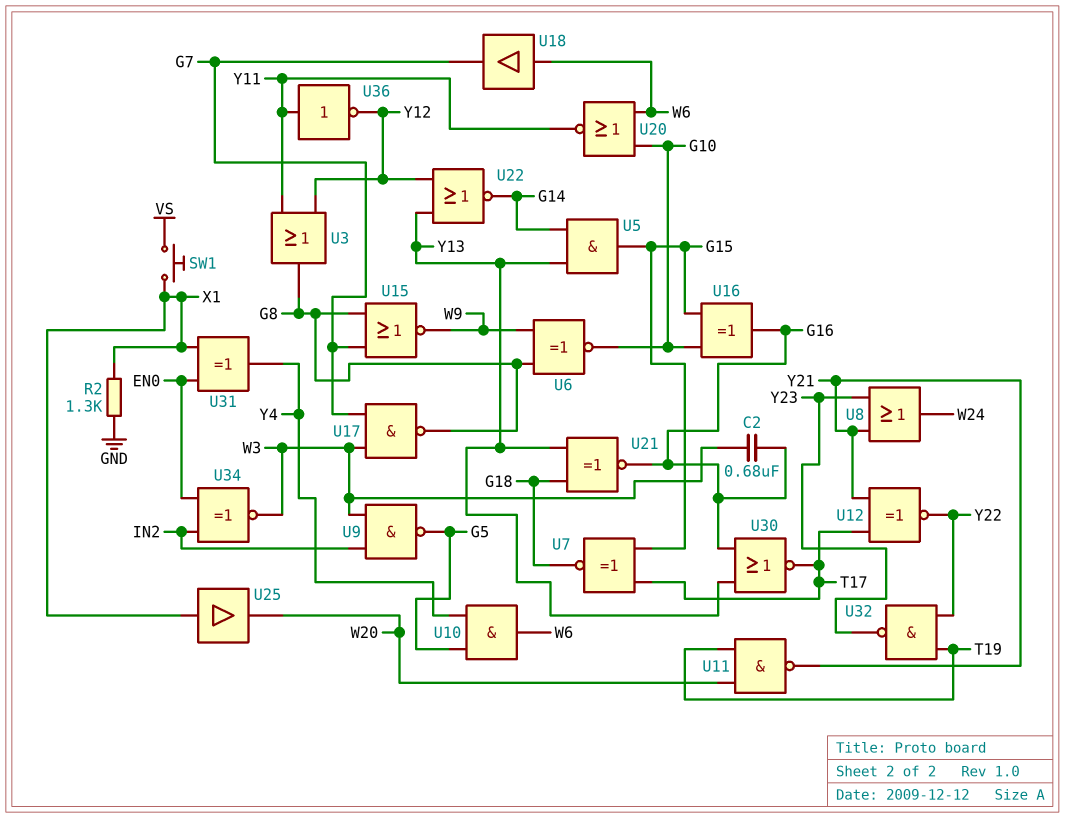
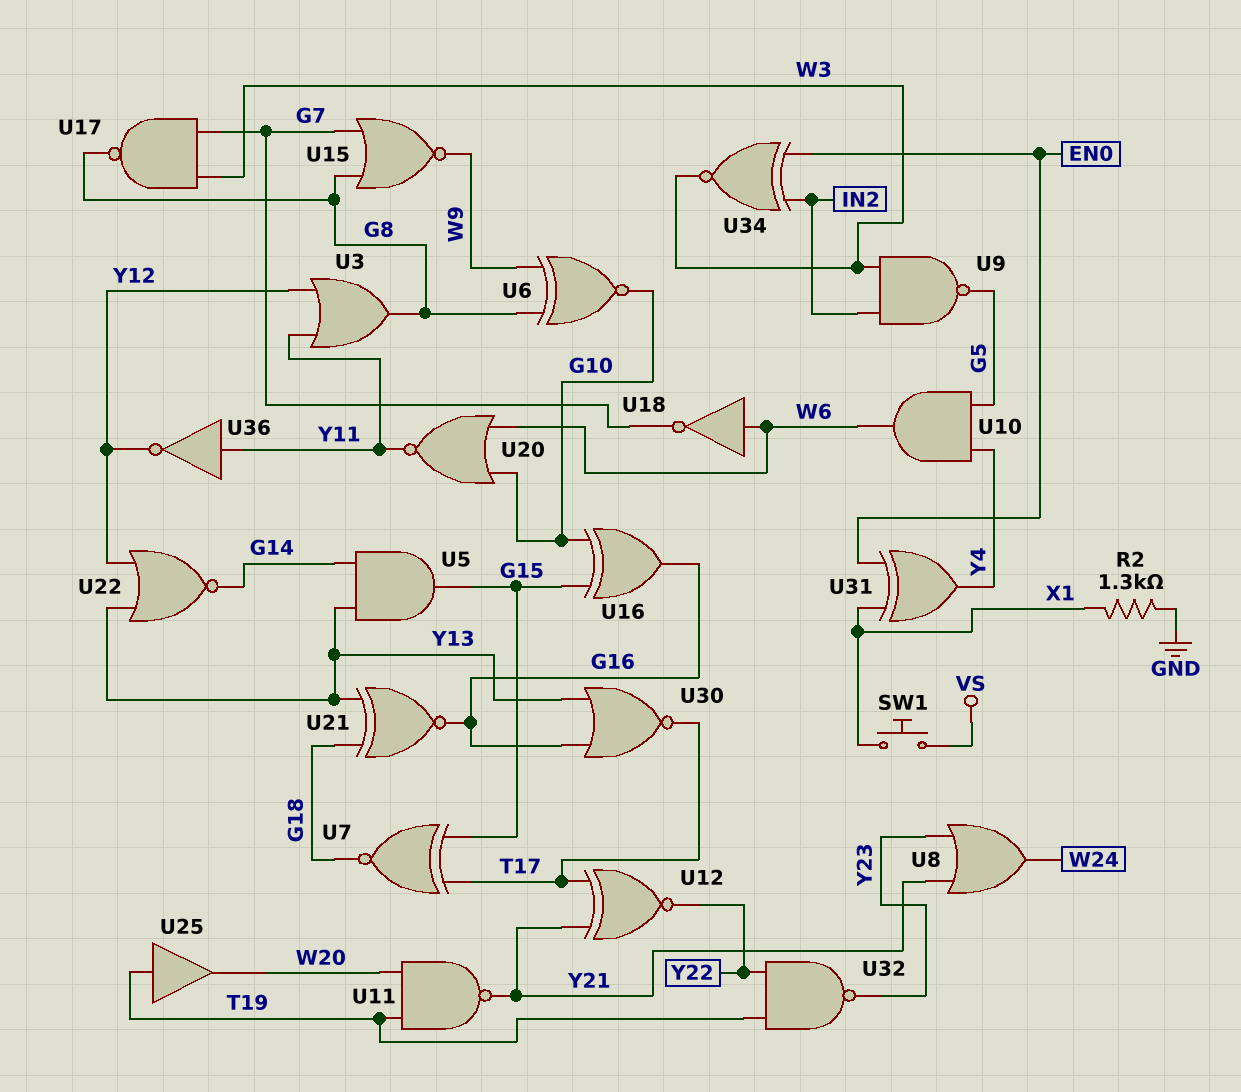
C2: 680nF (G16, W3) -> none
U18: buffer (in W6, out G7) -> NOT (in W6, out G7)
U25: buffer (in X1, out W20) -> buffer (in T19, out W20)

